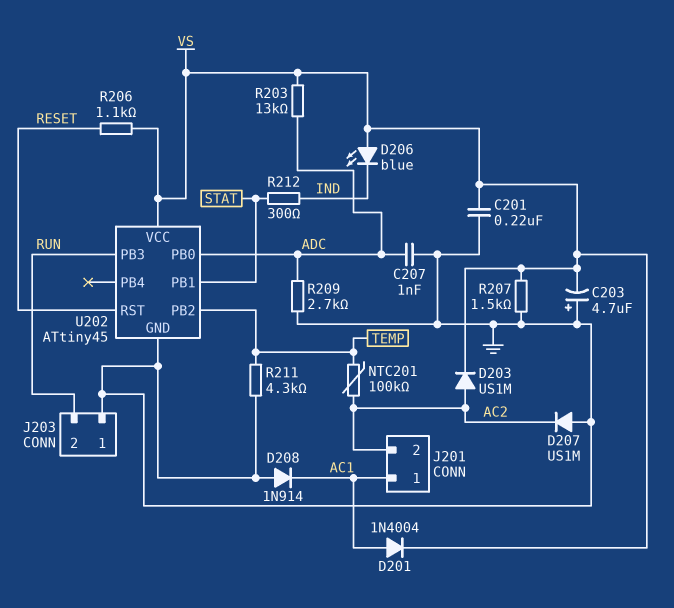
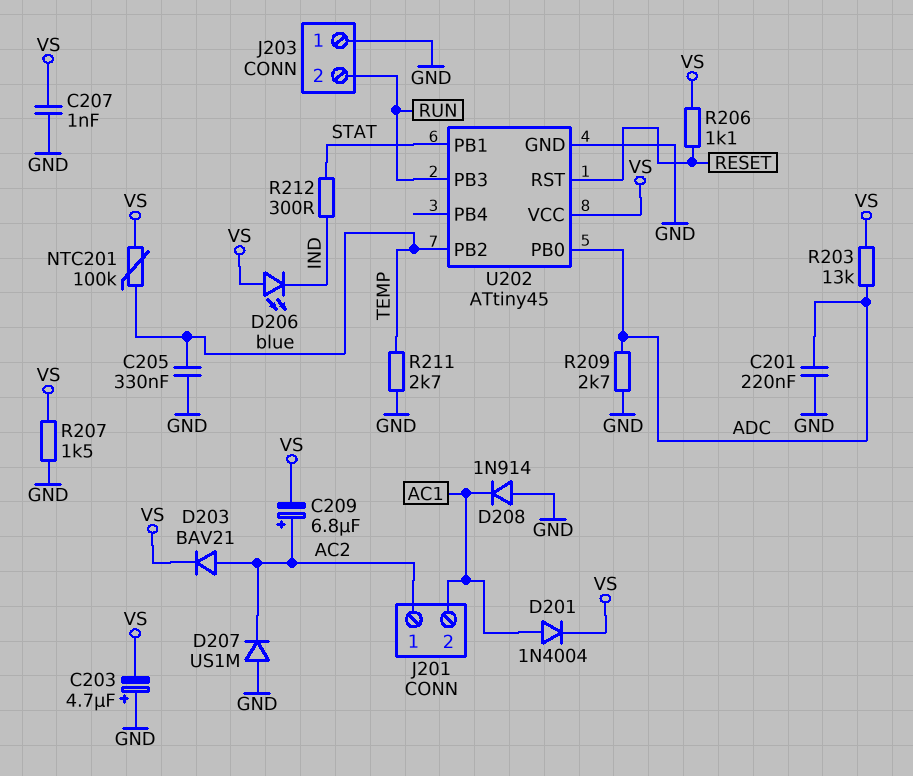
C201: 220nF (GND, VS) -> 220nF (ADC, GND)
C205: none -> 330nF (GND, TEMP)
C207: 1nF (ADC, GND) -> 1nF (GND, VS)
C209: none -> 6.8uF (plus AC2, minus VS)
D203: diode US1M (A AC2, K VS) -> diode BAV21 (A AC2, K VS)
J201 pin 1: AC1 -> AC2
J201 pin 2: AC2 -> AC1
NTC201: 100k (AC2, TEMP) -> 100k (TEMP, VS)
R211: 4.3k (GND, TEMP) -> 2.7k (GND, TEMP)

